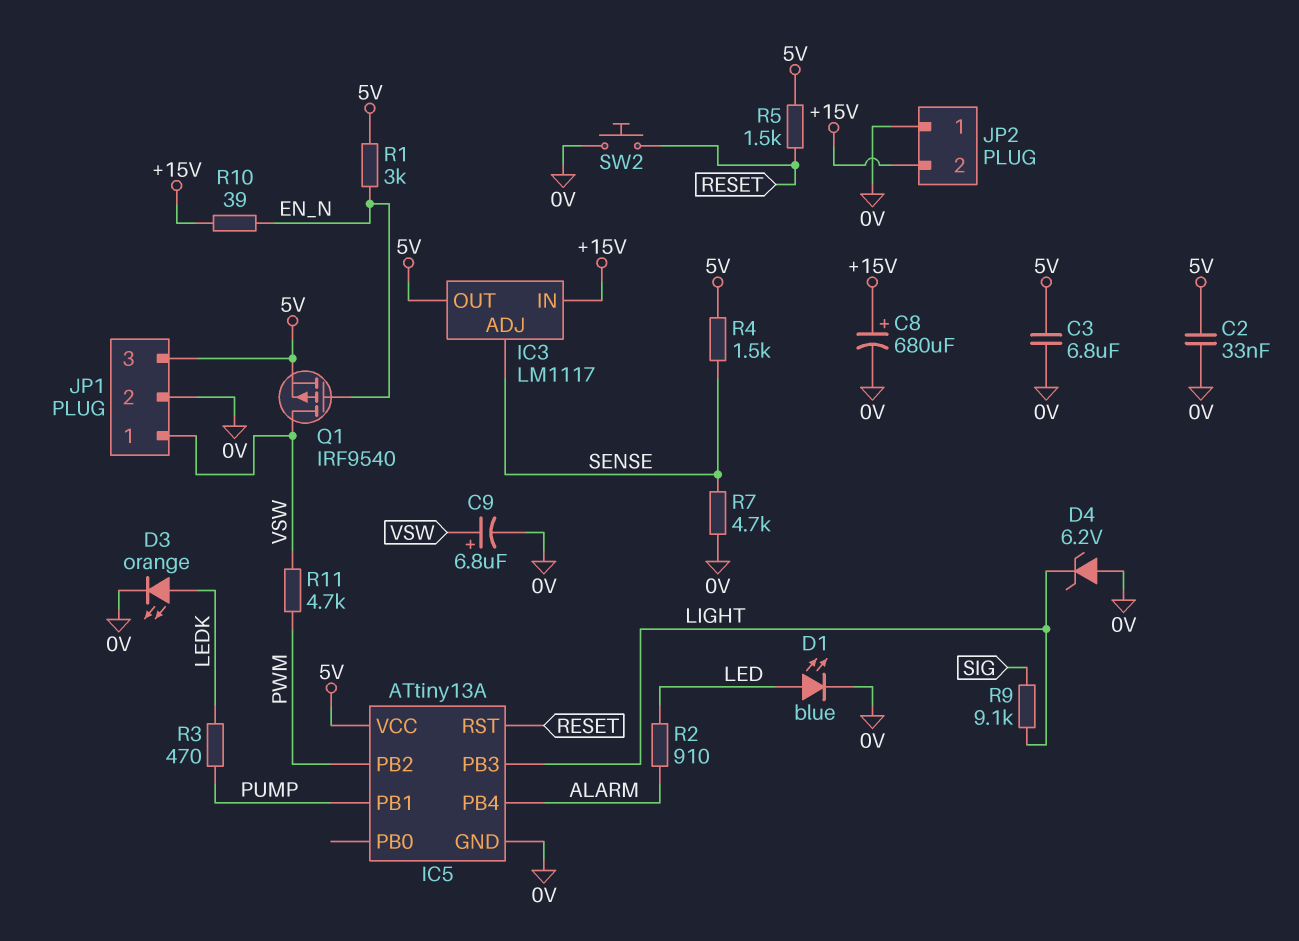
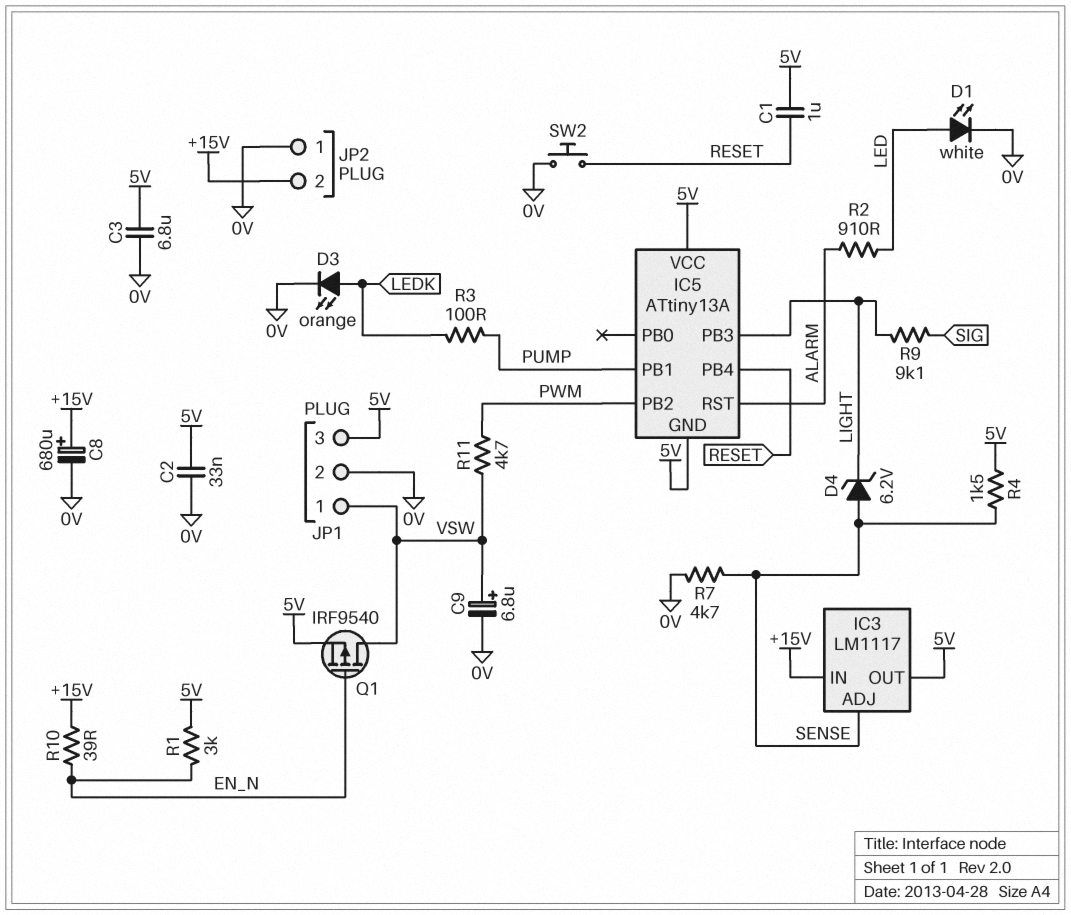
C1: none -> 1uF (5V, RESET)
D1: LED blue (A LED, K 0V) -> LED white (A LED, K 0V)
D4: zener 6.2V (A 0V, K LIGHT) -> zener 6.2V (A SENSE, K LIGHT)
IC5 pin GND: 0V -> 5V
IC5 pin PB4: ALARM -> RESET
IC5 pin RST: RESET -> ALARM
R3: 470 (LEDK, PUMP) -> 100 (LEDK, PUMP)
R5: 1.5k (5V, RESET) -> none

